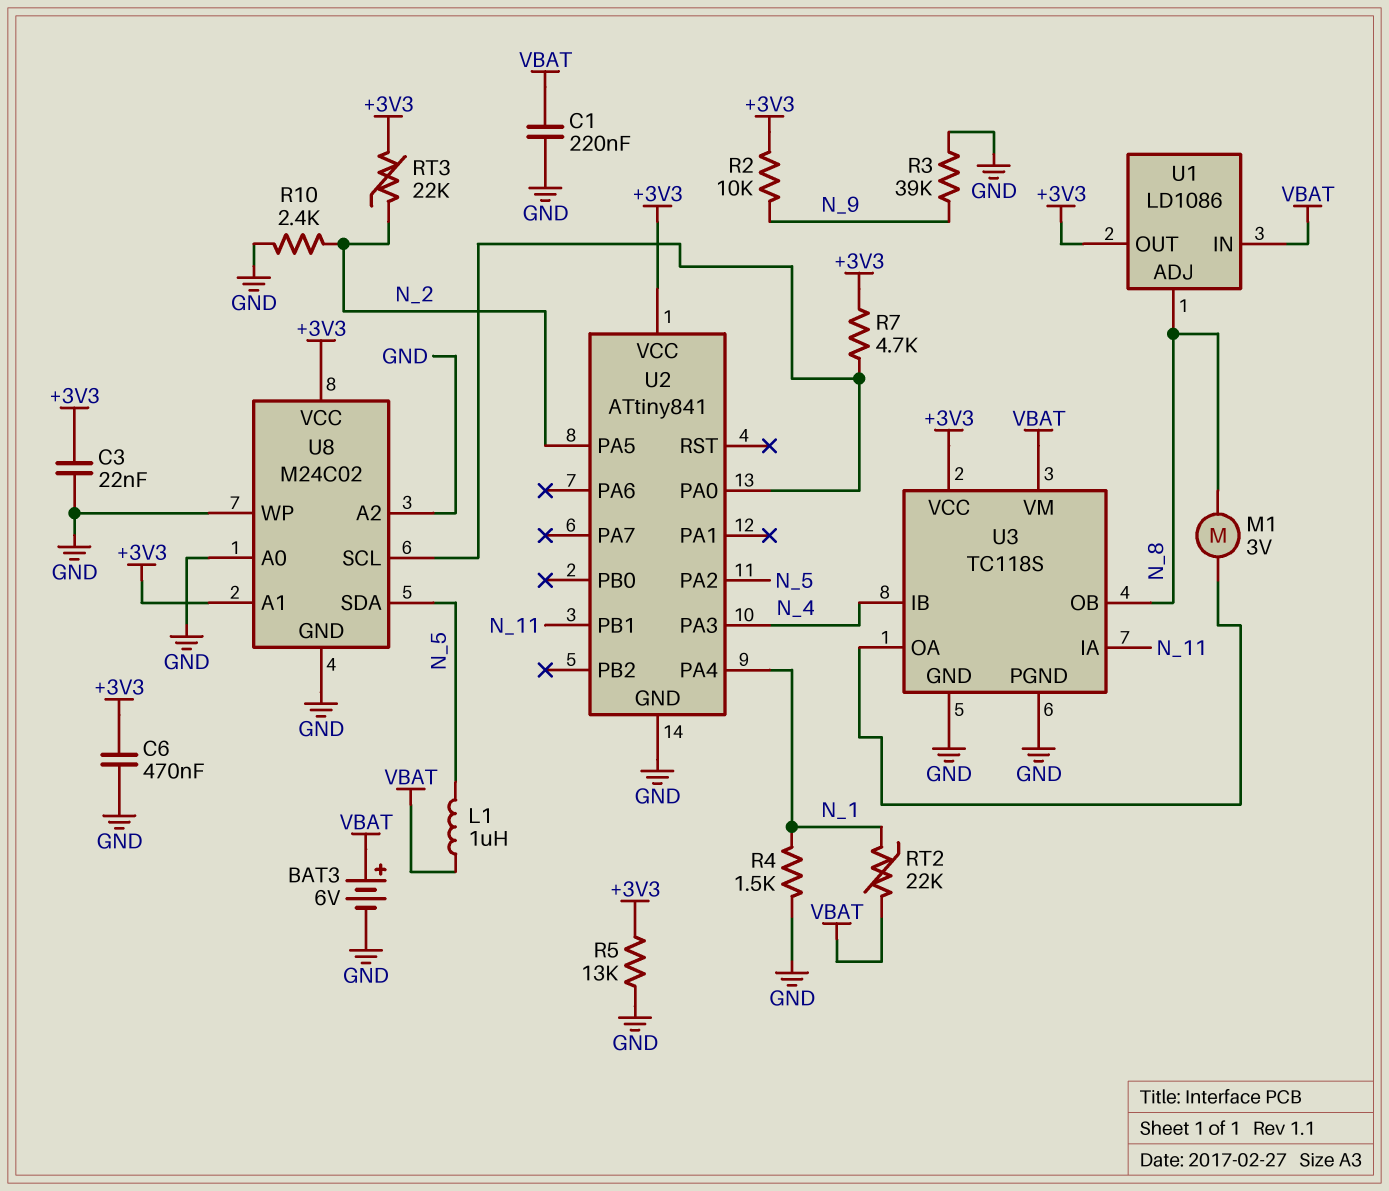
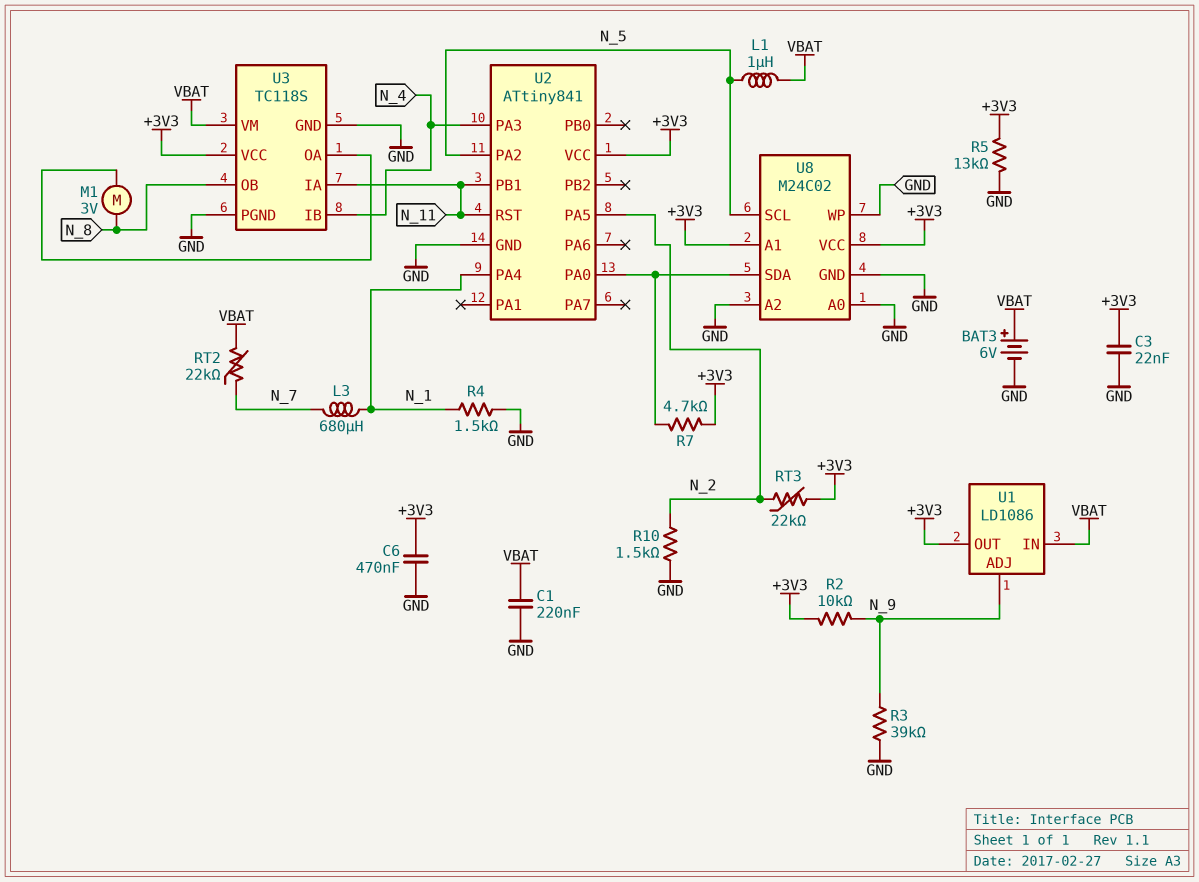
L3: none -> 680uH (N_1, N_7)
R10: 2.4k (GND, N_2) -> 1.5k (GND, N_2)
RT2: 22k (N_1, VBAT) -> 22k (N_7, VBAT)
U1 pin ADJ: N_8 -> N_9
U2 pin RST: none -> N_11
U8 pin SCL: U2/PA0 -> N_5
U8 pin SDA: N_5 -> U2/PA0

